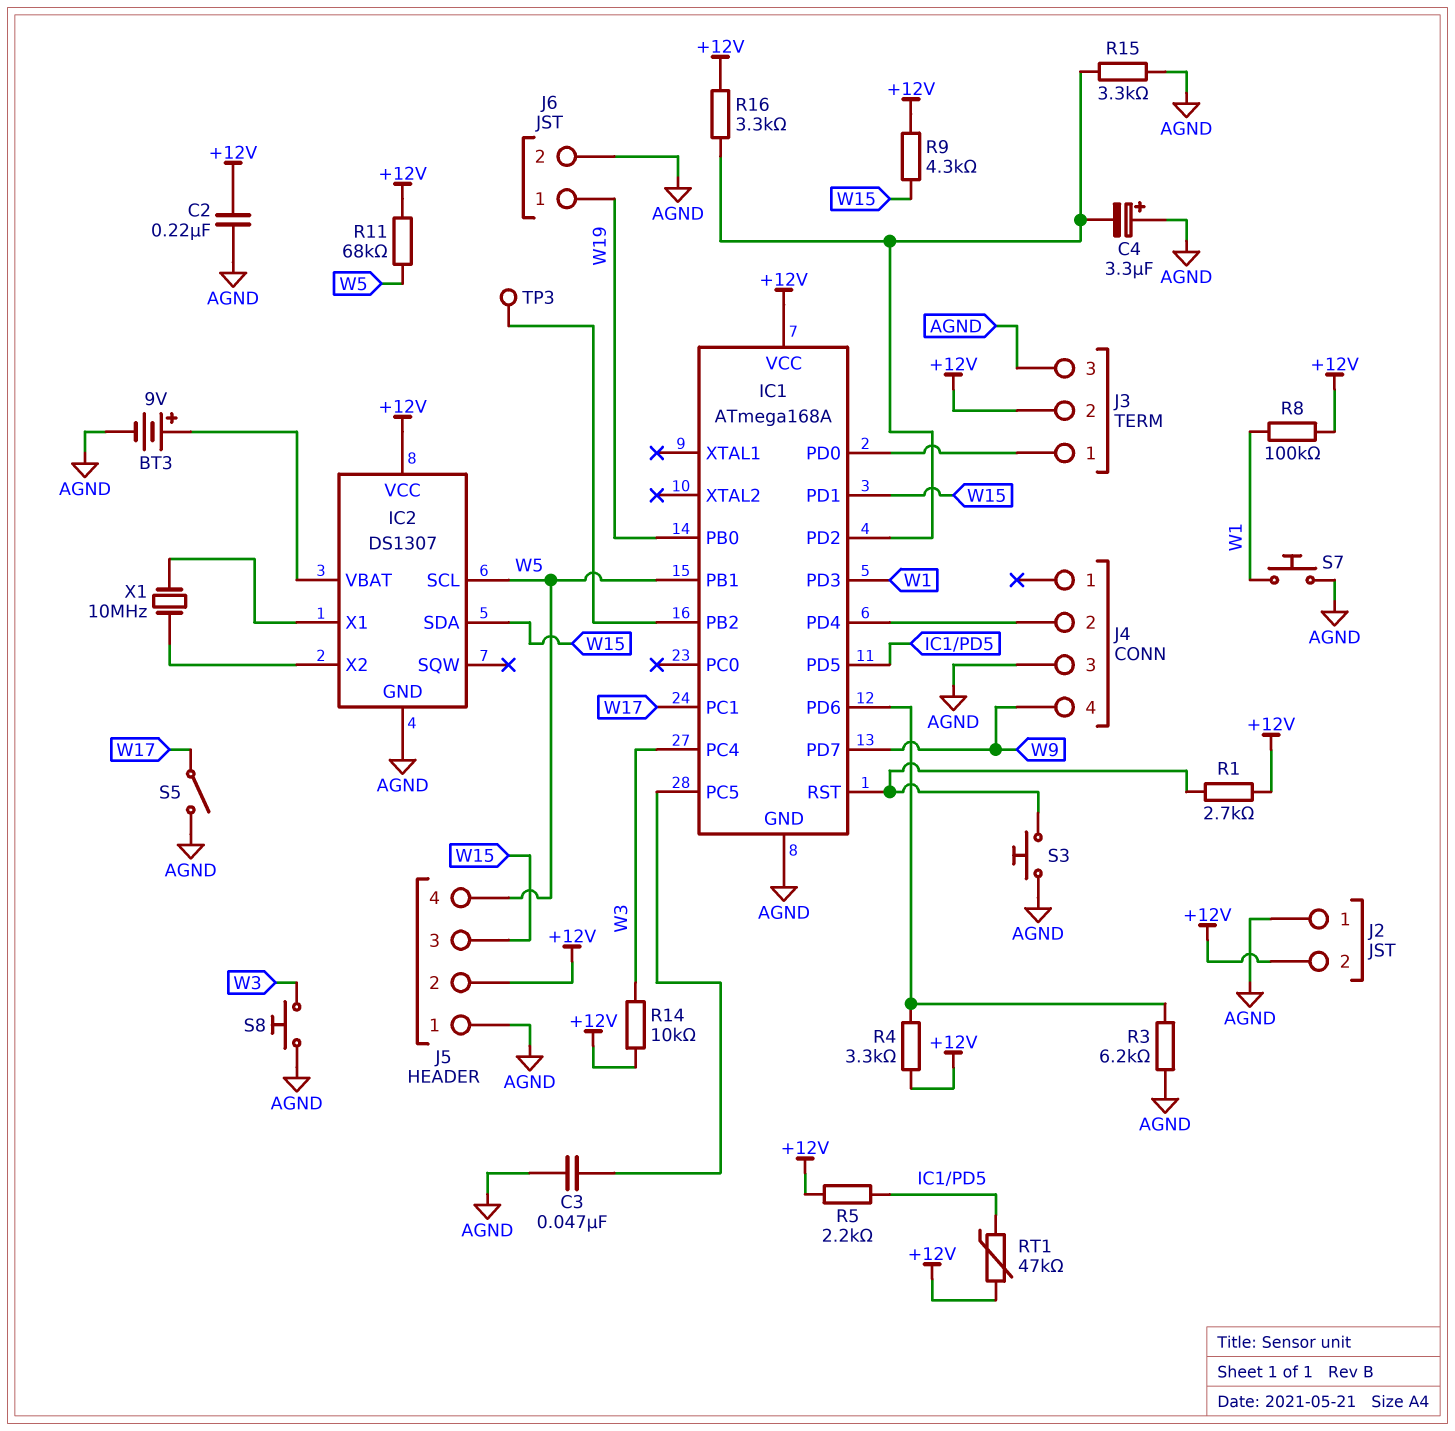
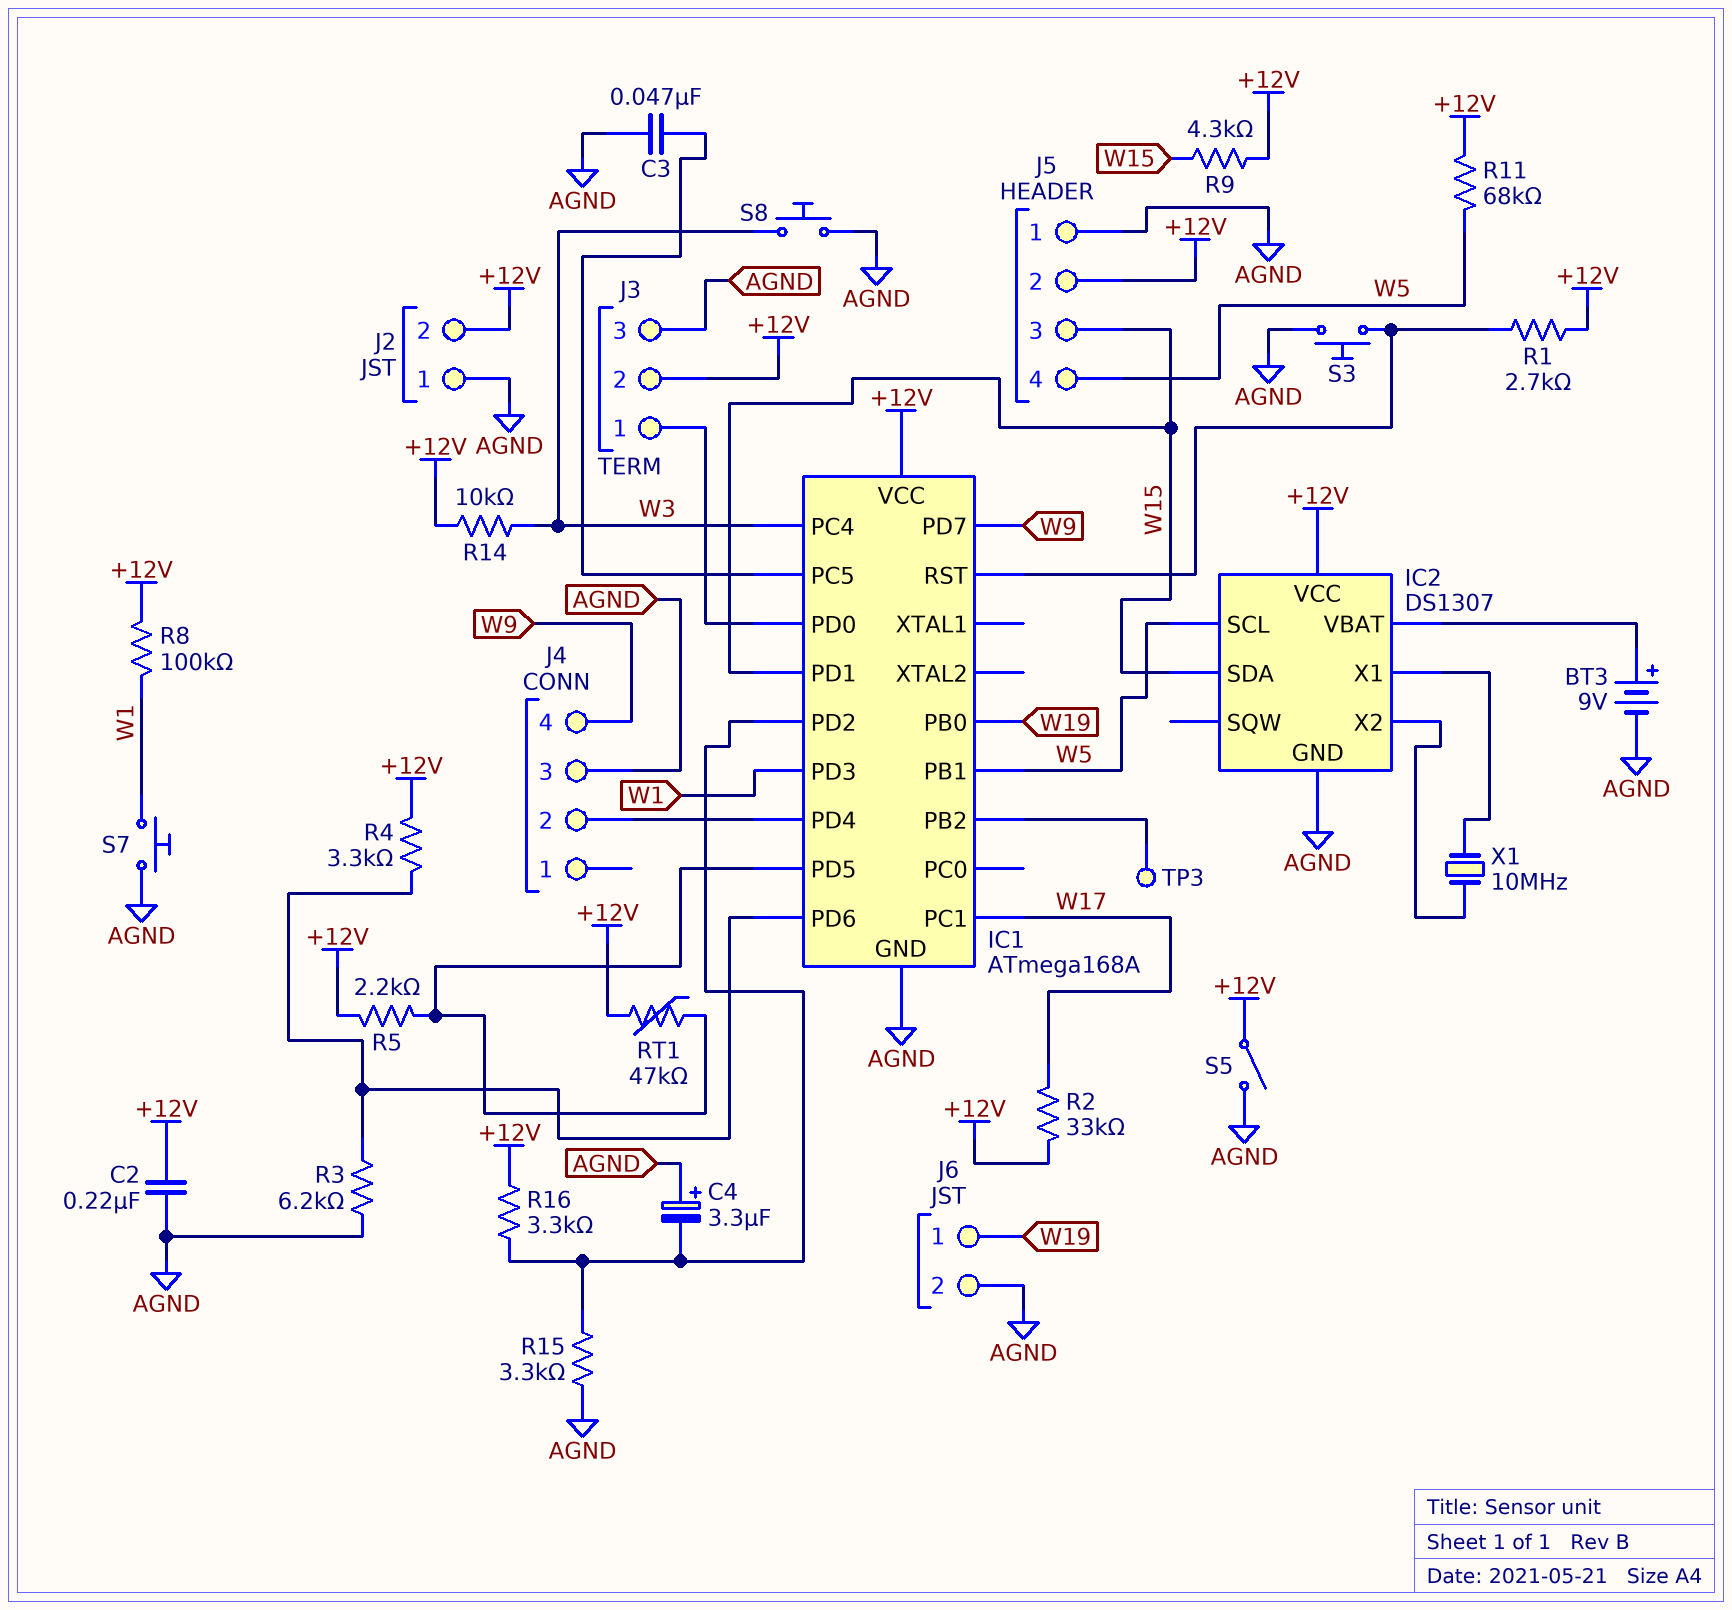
R2: none -> 33k (+12V, W17)
S5: switch (AGND, W17) -> switch (+12V, AGND)

